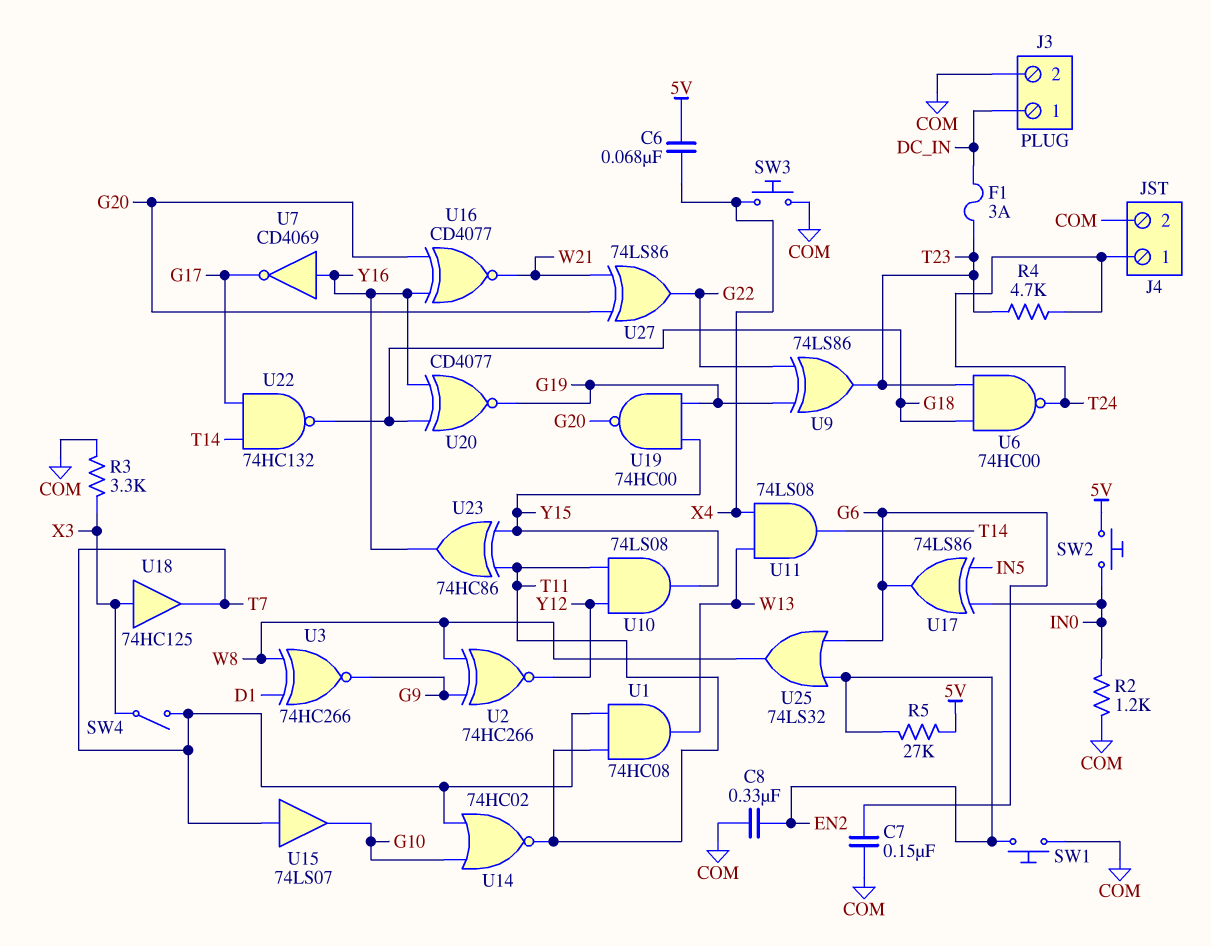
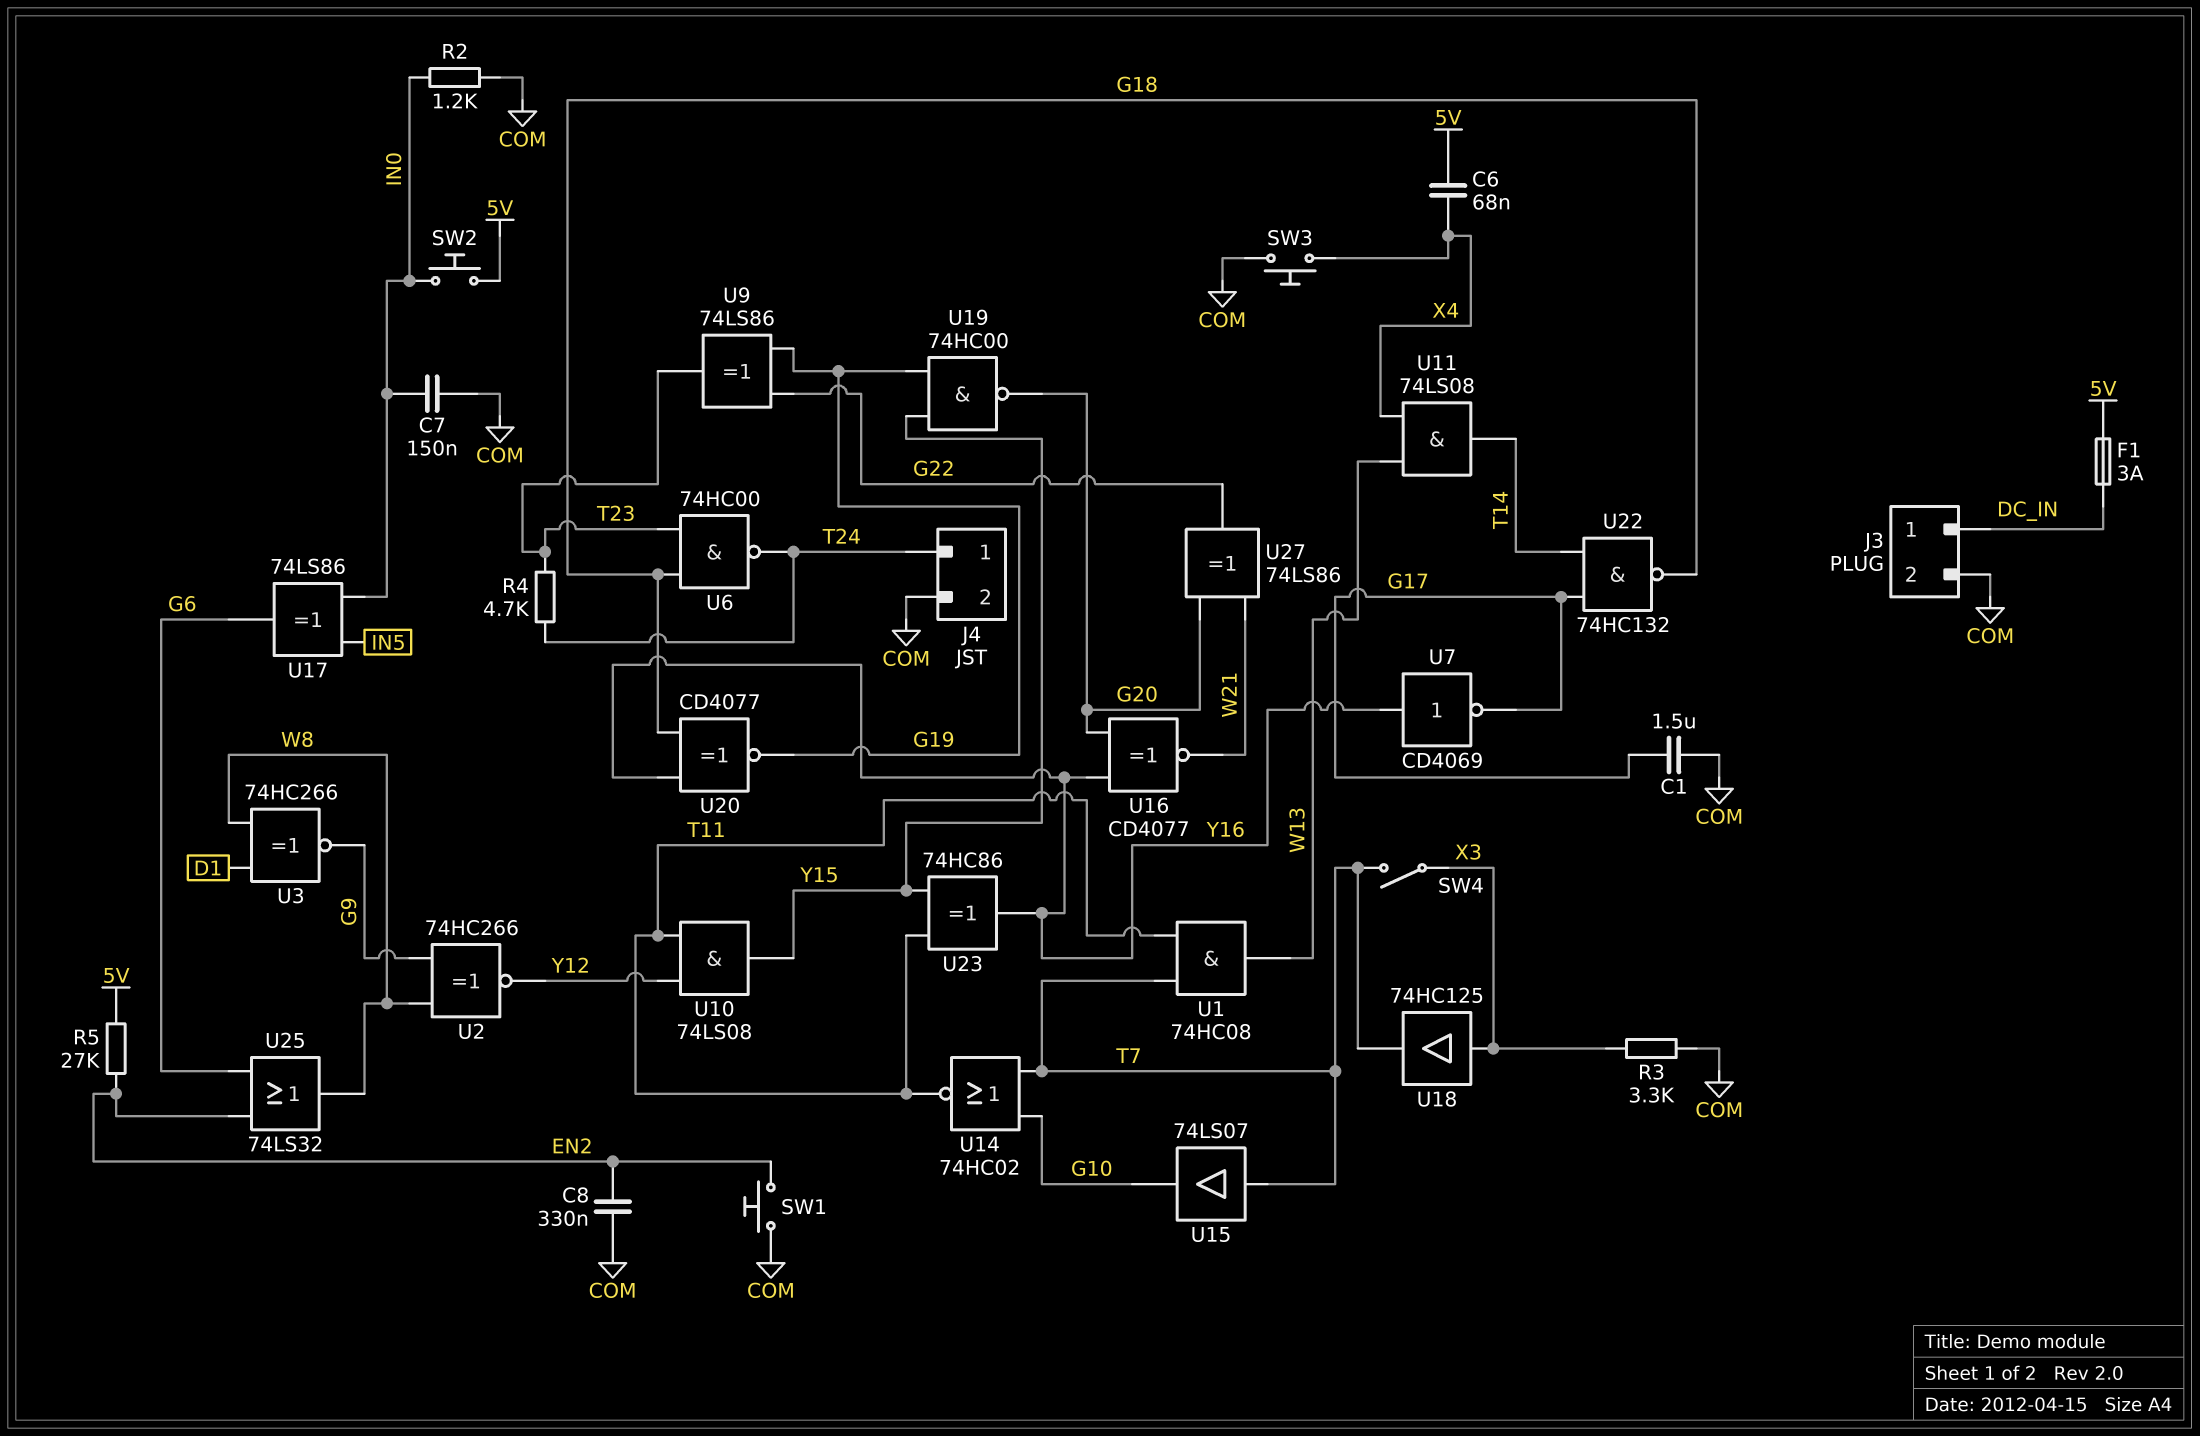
C1: none -> 1.5uF (COM, G17)
C7: 150nF (COM, G6) -> 150nF (COM, IN0)
F1: 3A (DC_IN, T23) -> 3A (5V, DC_IN)

